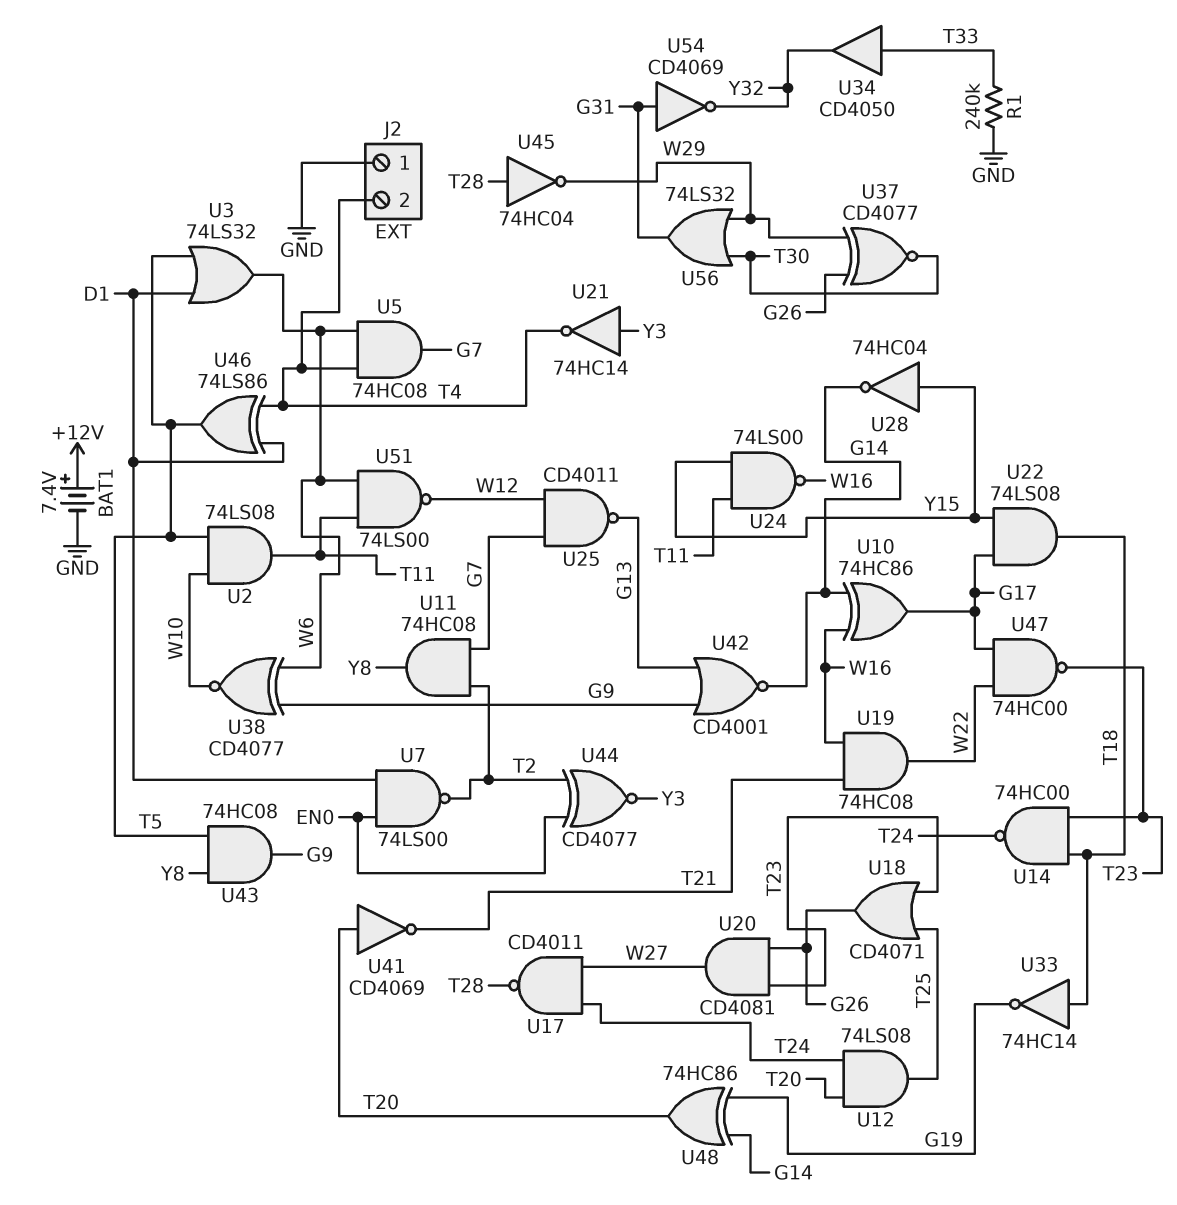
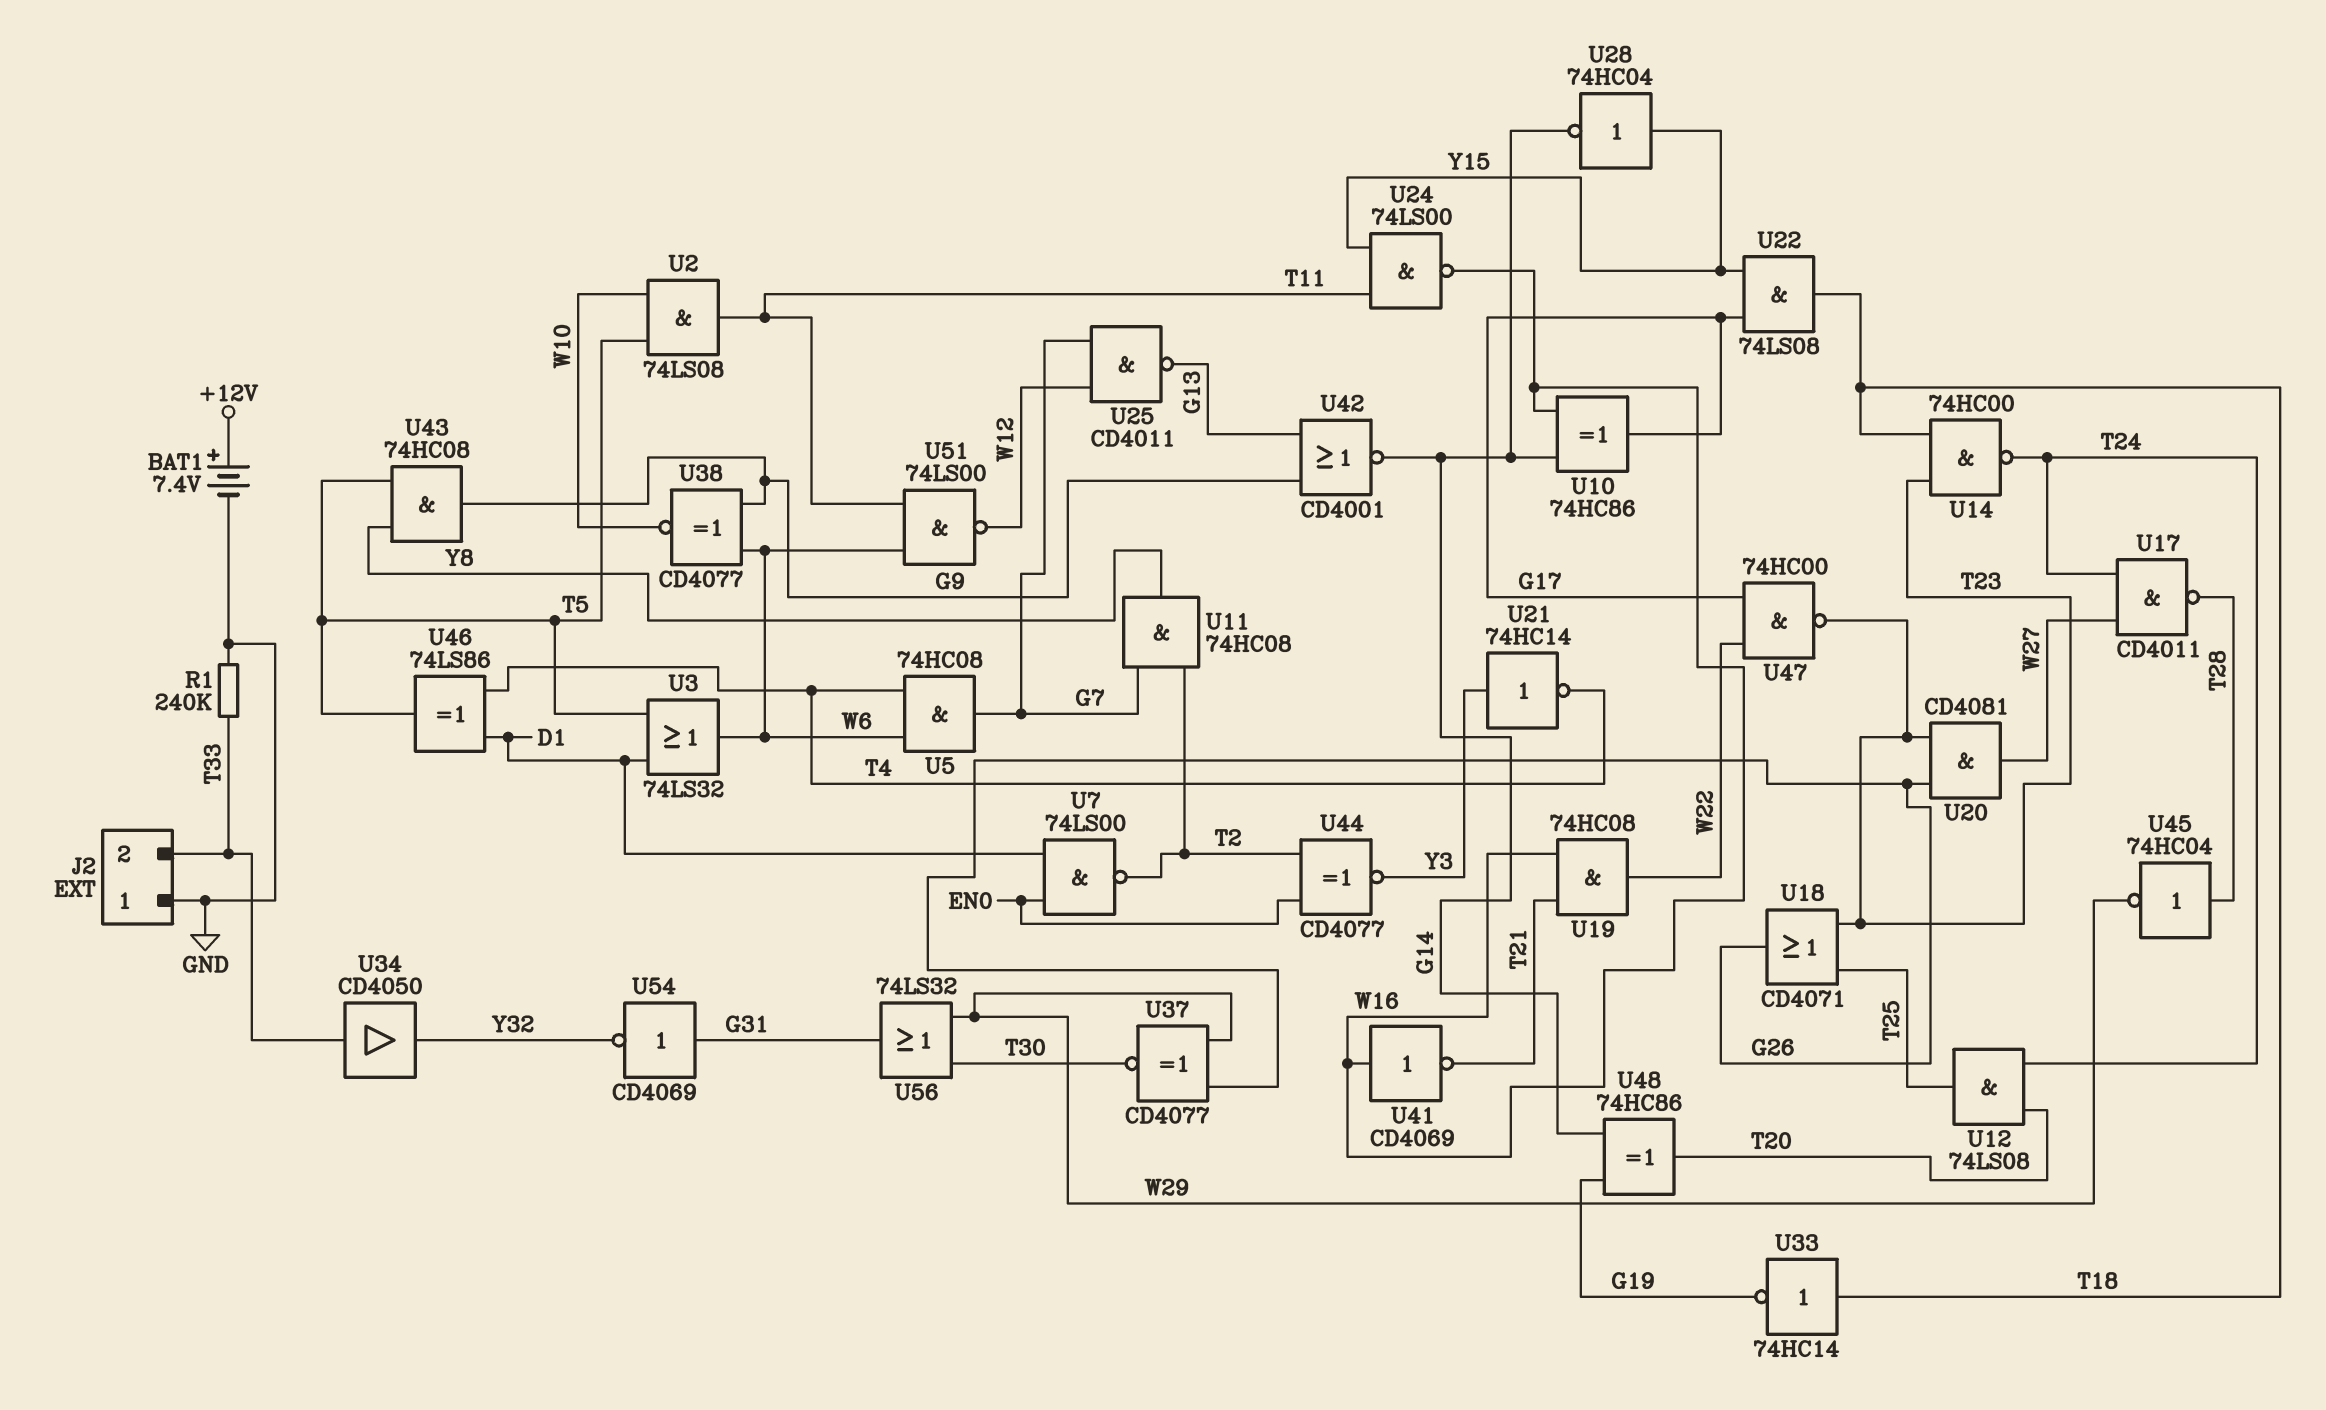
J2 pin 2: T4 -> T33
U41: NOT CD4069 (in T20, out T21) -> NOT CD4069 (in W16, out T21)

